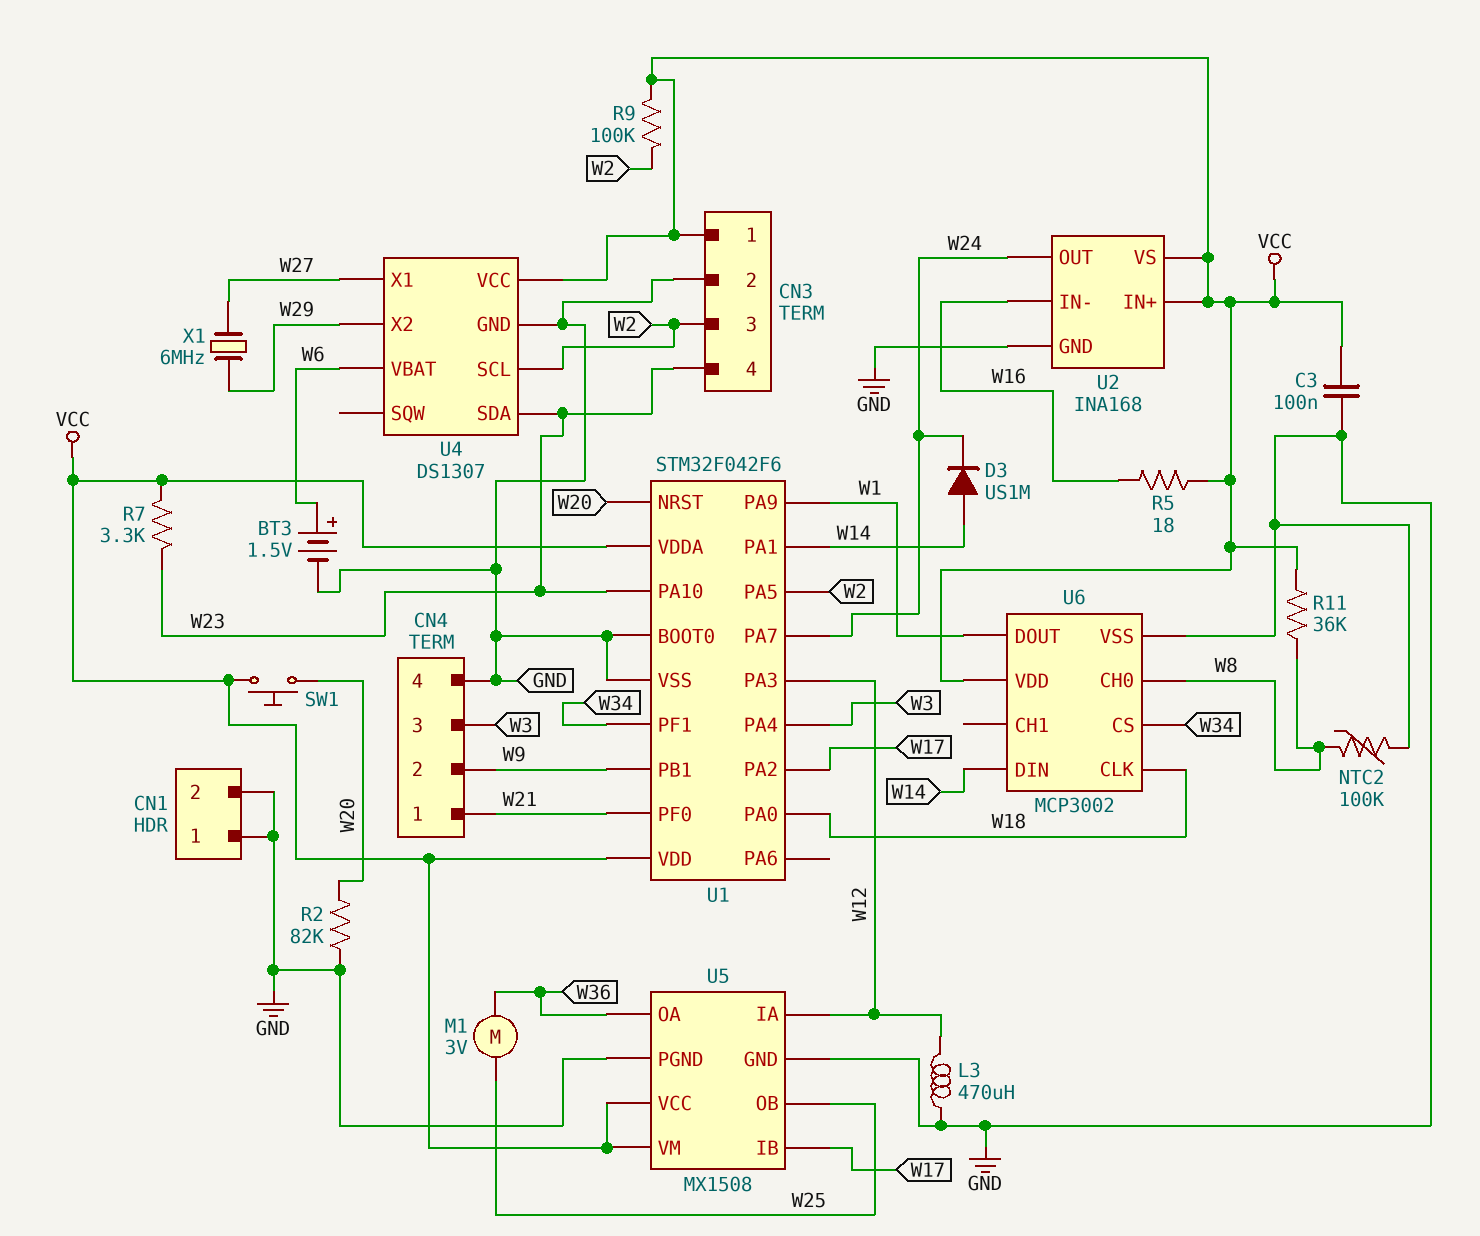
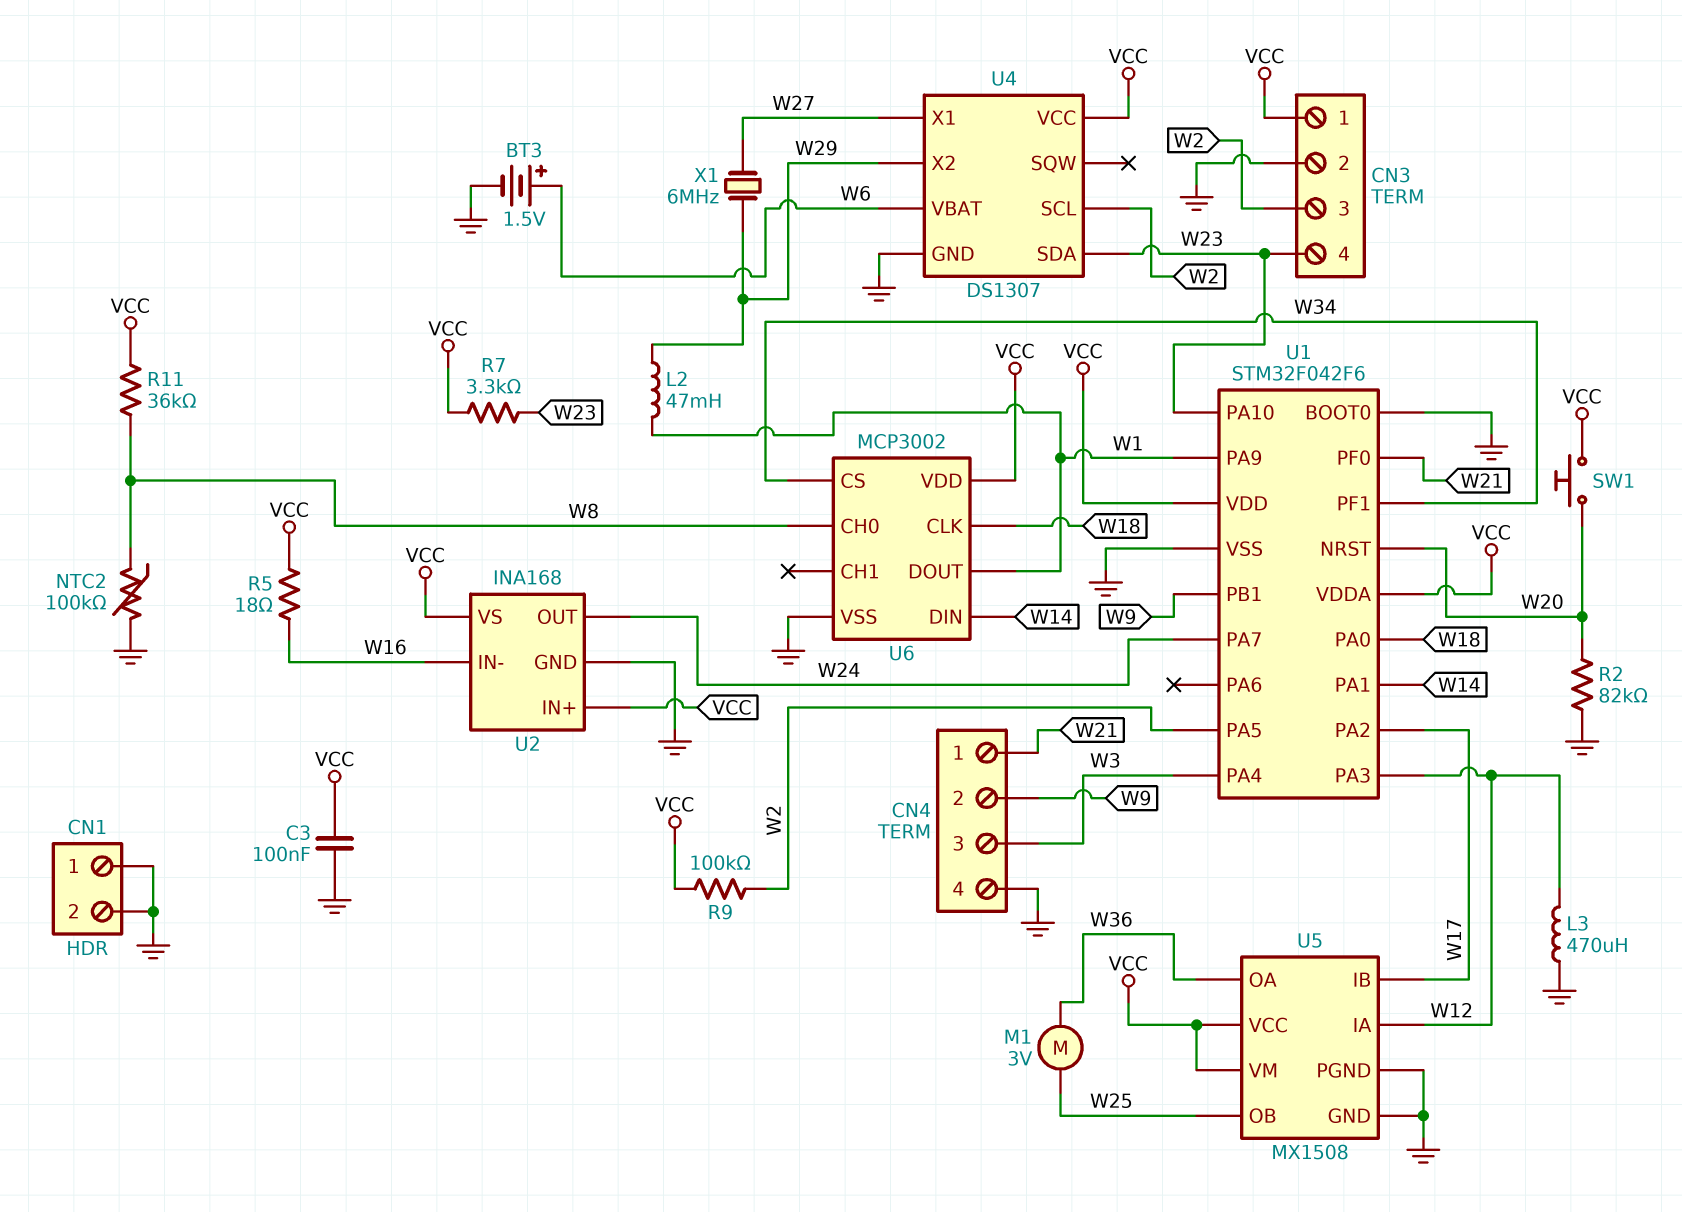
D3: diode US1M (A W14, K W24) -> none
L2: none -> 47mH (W1, W29)

